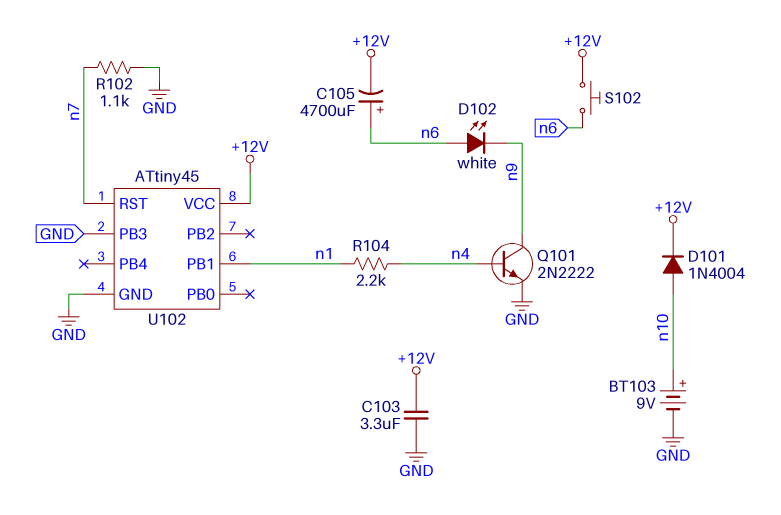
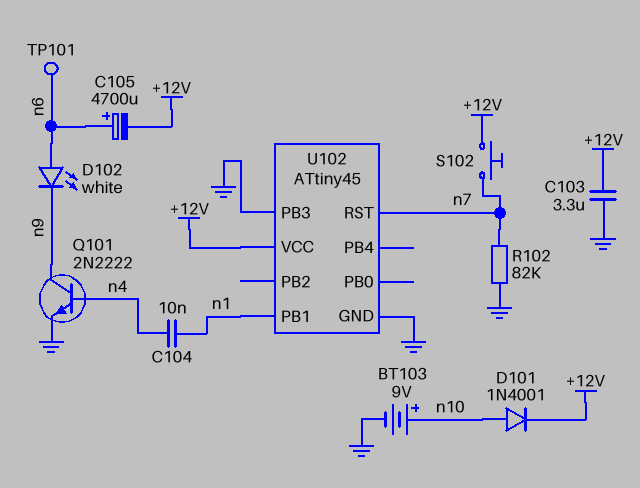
C104: none -> 10nF (n1, n4)
D101: diode 1N4004 (A n10, K +12V) -> diode 1N4001 (A n10, K +12V)
R102: 1.1k (GND, n7) -> 82k (GND, n7)
R104: 2.2k (n1, n4) -> none
S102: button (+12V, n6) -> button (+12V, n7)
TP101: none -> test point (n6)

